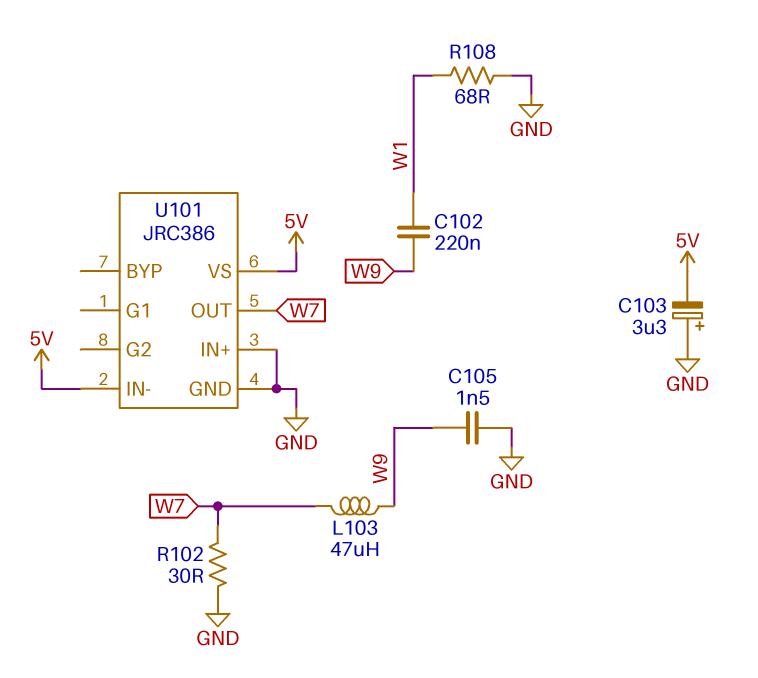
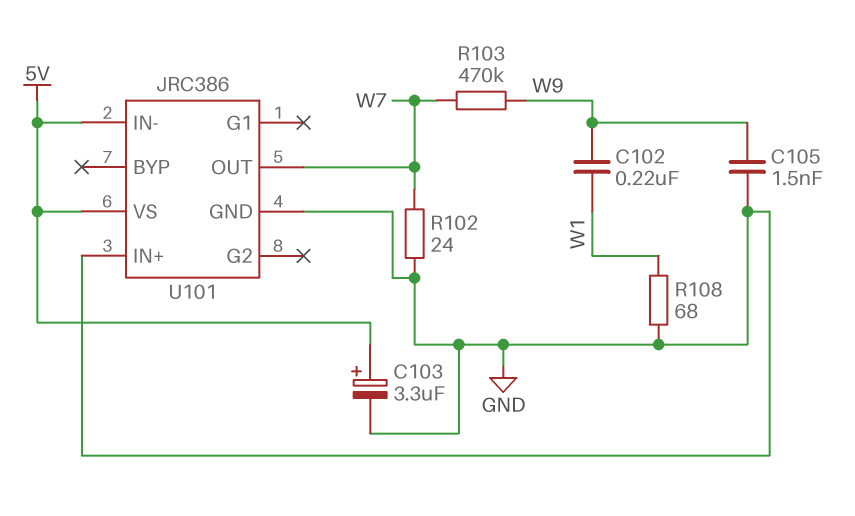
C103: 3.3uF (plus GND, minus 5V) -> 3.3uF (plus 5V, minus GND)
L103: 47uH (W7, W9) -> none
R102: 30 (GND, W7) -> 24 (GND, W7)
R103: none -> 470k (W7, W9)

